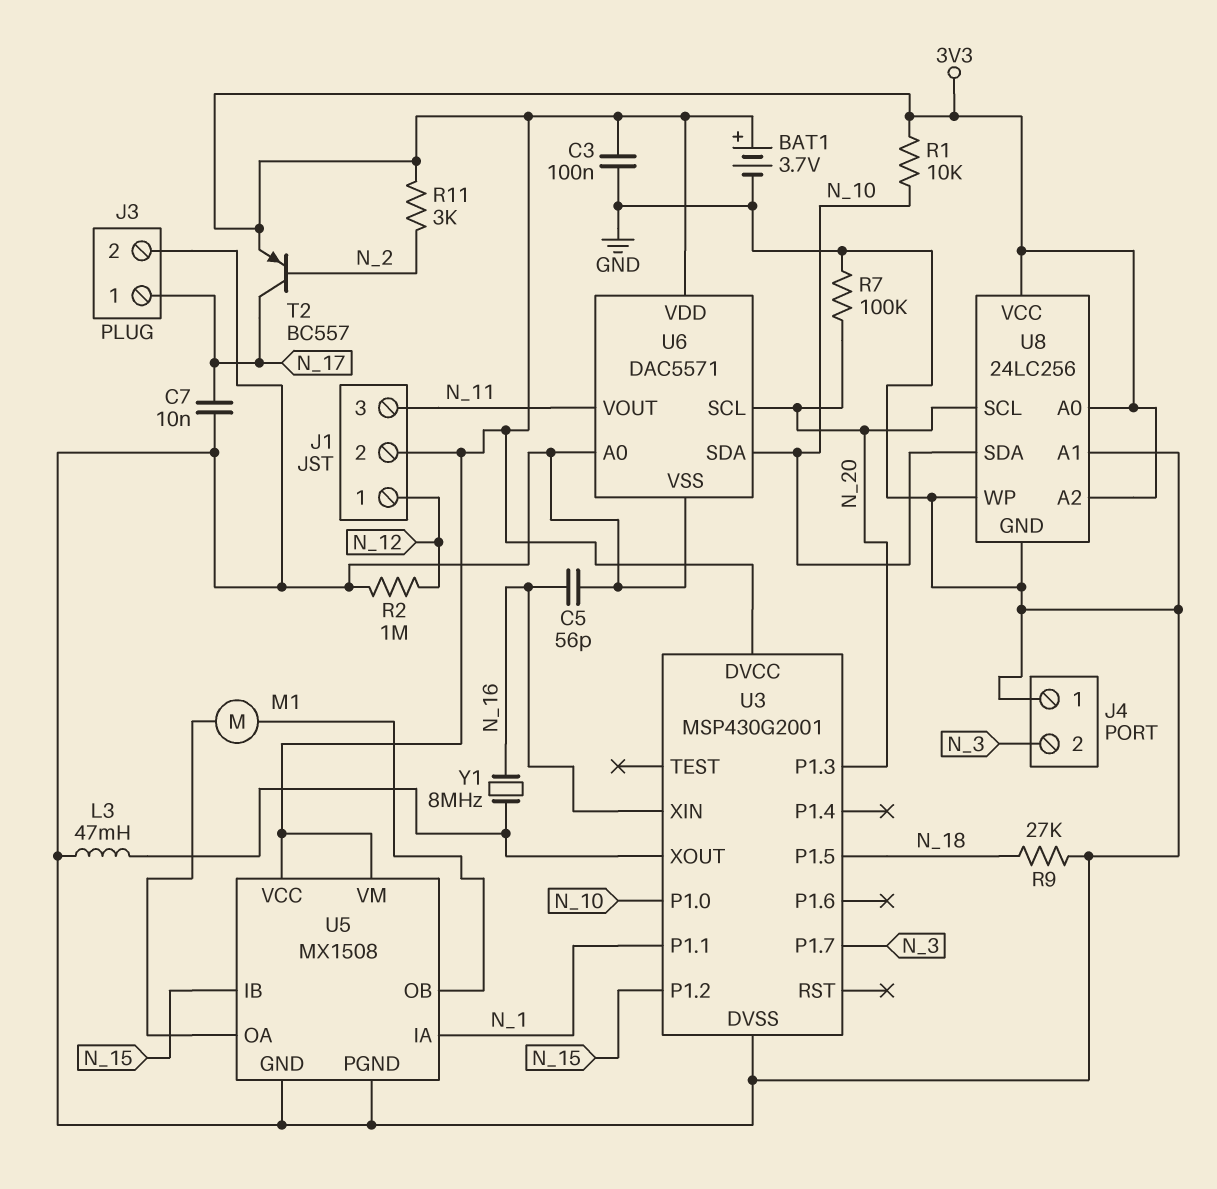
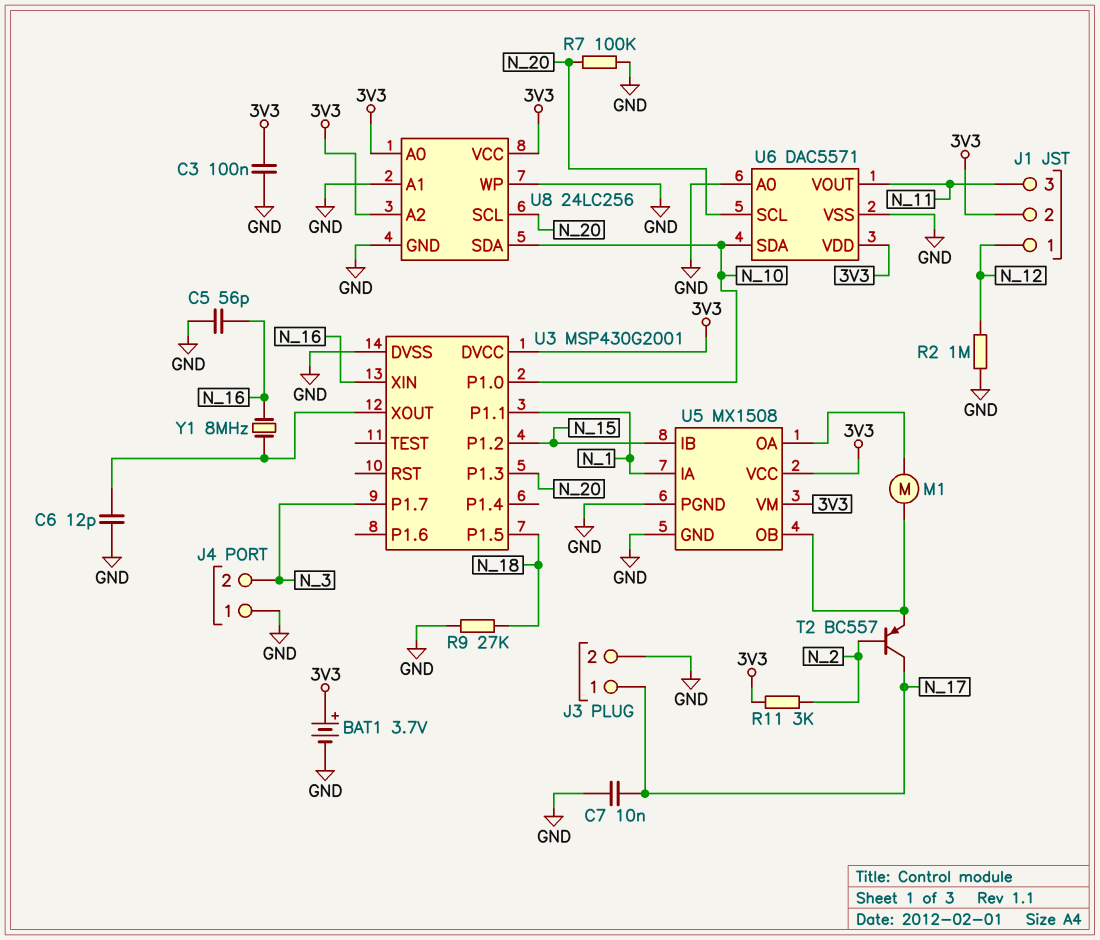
C6: none -> 12pF (GND, U3/XOUT)
L3: 47mH (GND, U3/XOUT) -> none
R1: 10k (3V3, N_10) -> none
T2: PNP BC557 (B N_2, C N_17, E 3V3) -> PNP BC557 (B N_2, C N_17, E U5/OB)

